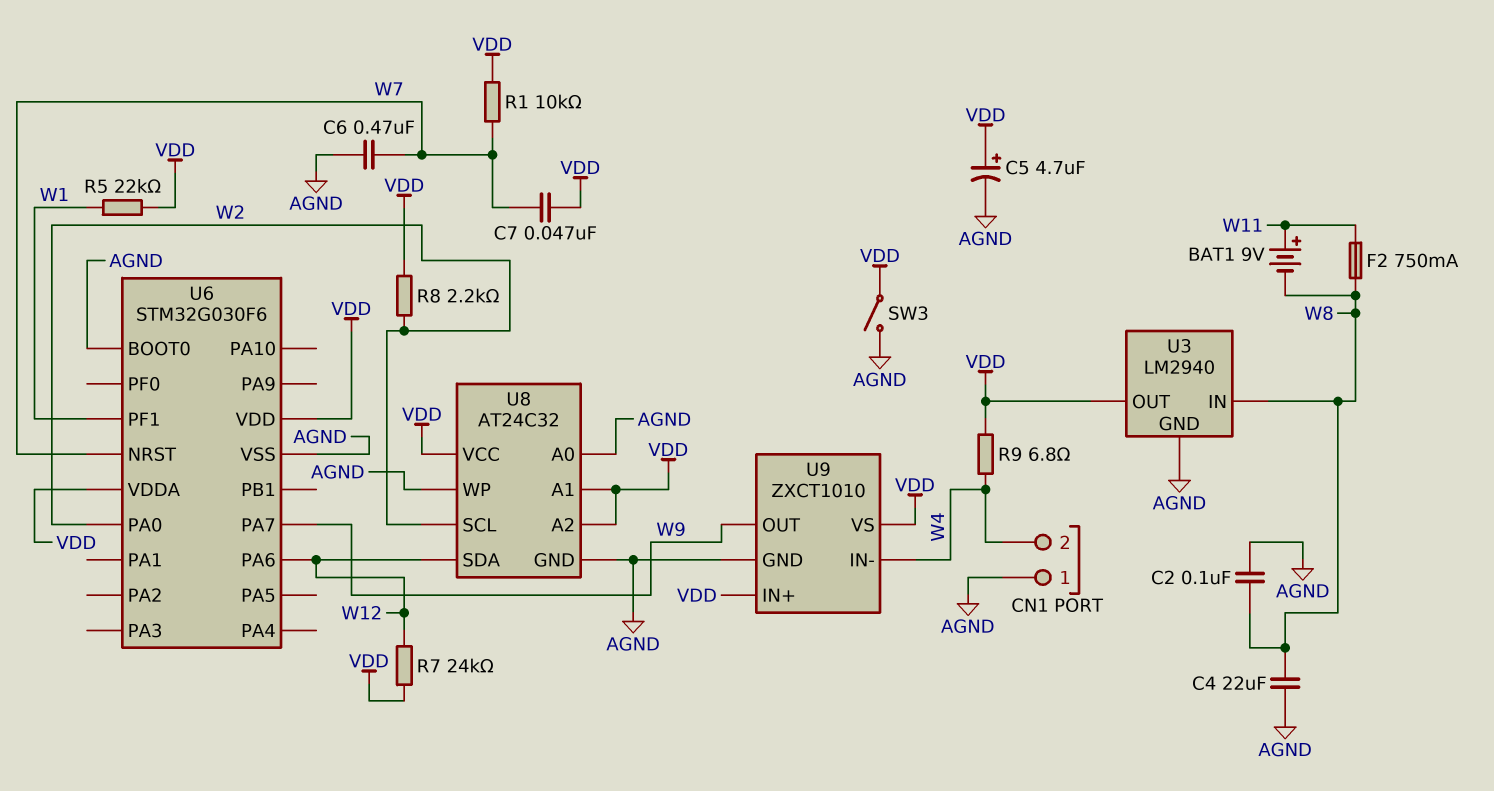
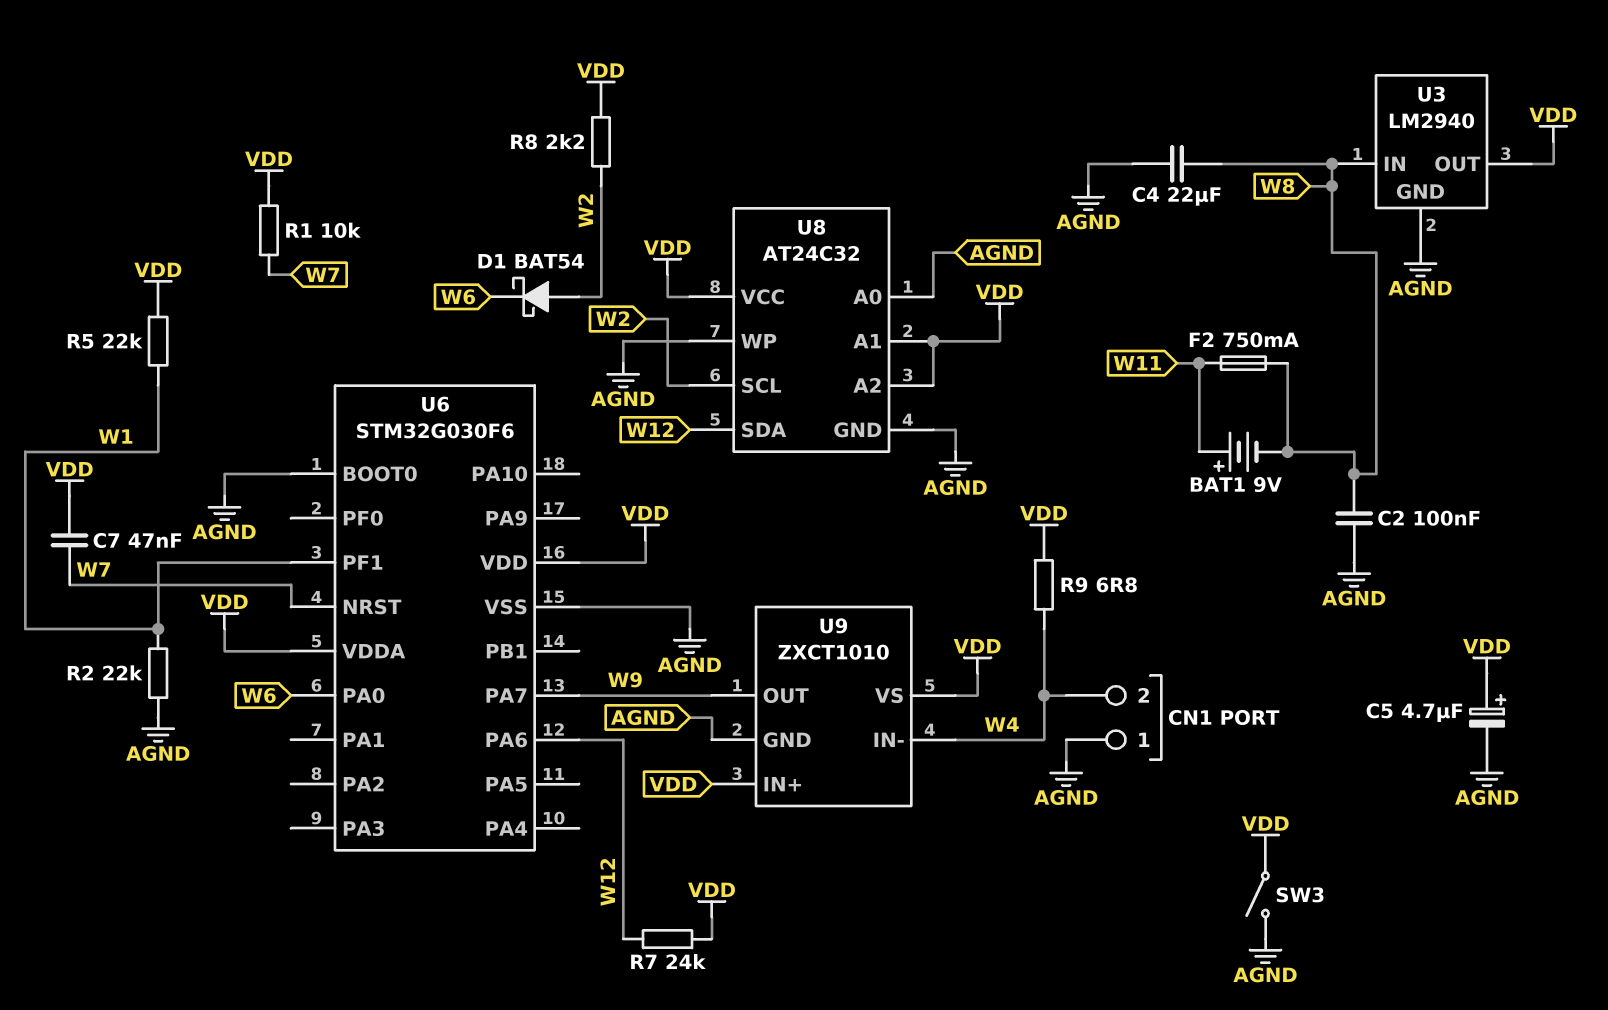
C6: 470nF (AGND, W7) -> none
D1: none -> schottky BAT54 (A W2, K W6)
R2: none -> 22k (AGND, W1)
U6 pin PA0: W2 -> W6

